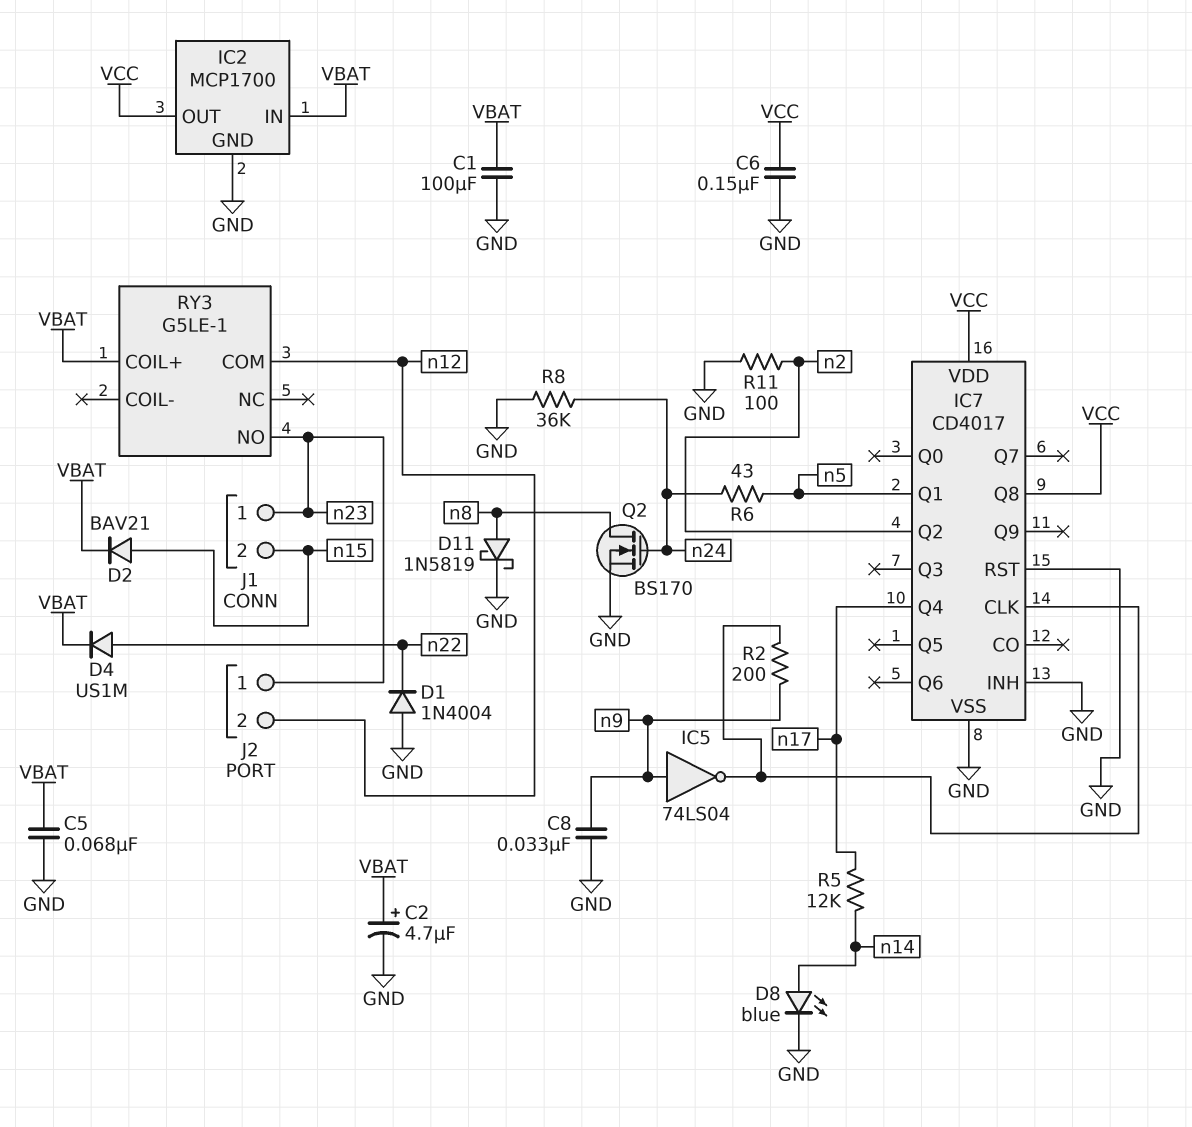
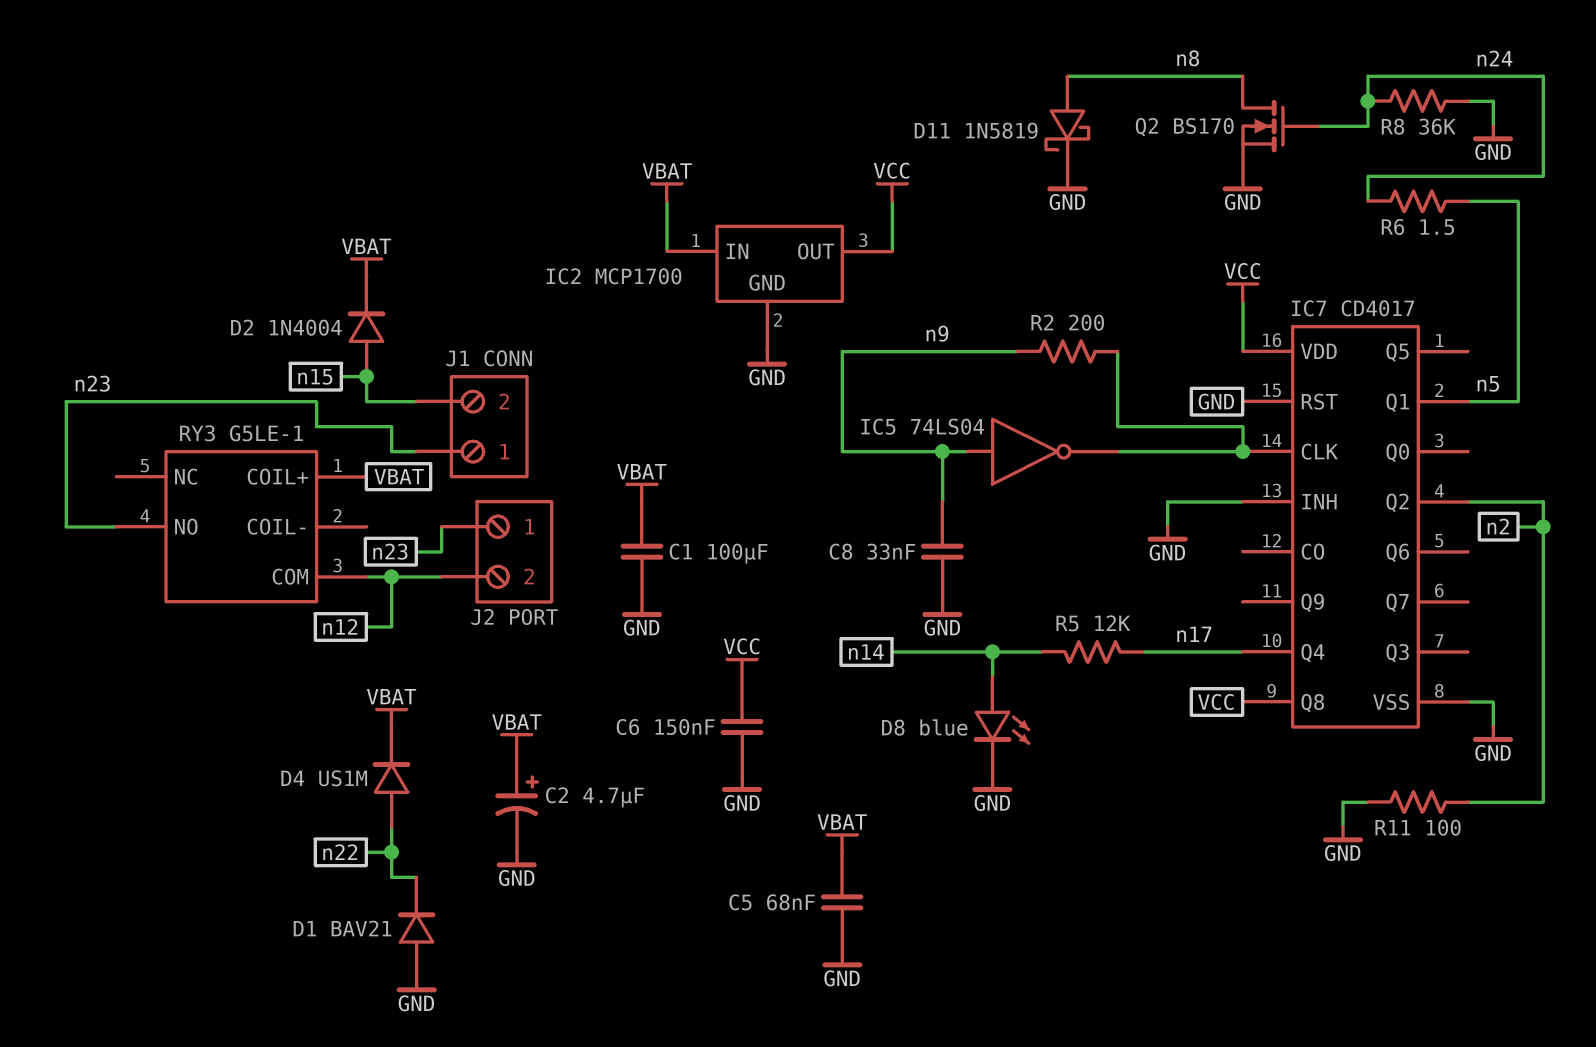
D1: diode 1N4004 (A GND, K n22) -> diode BAV21 (A GND, K n22)
D2: diode BAV21 (A n15, K VBAT) -> diode 1N4004 (A n15, K VBAT)
R6: 43 (n5, n24) -> 1.5 (n5, n24)

